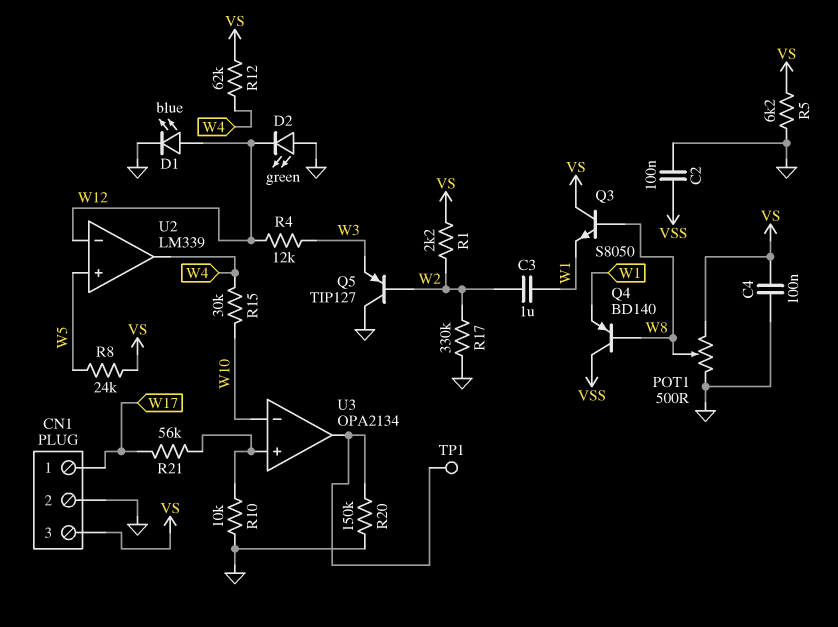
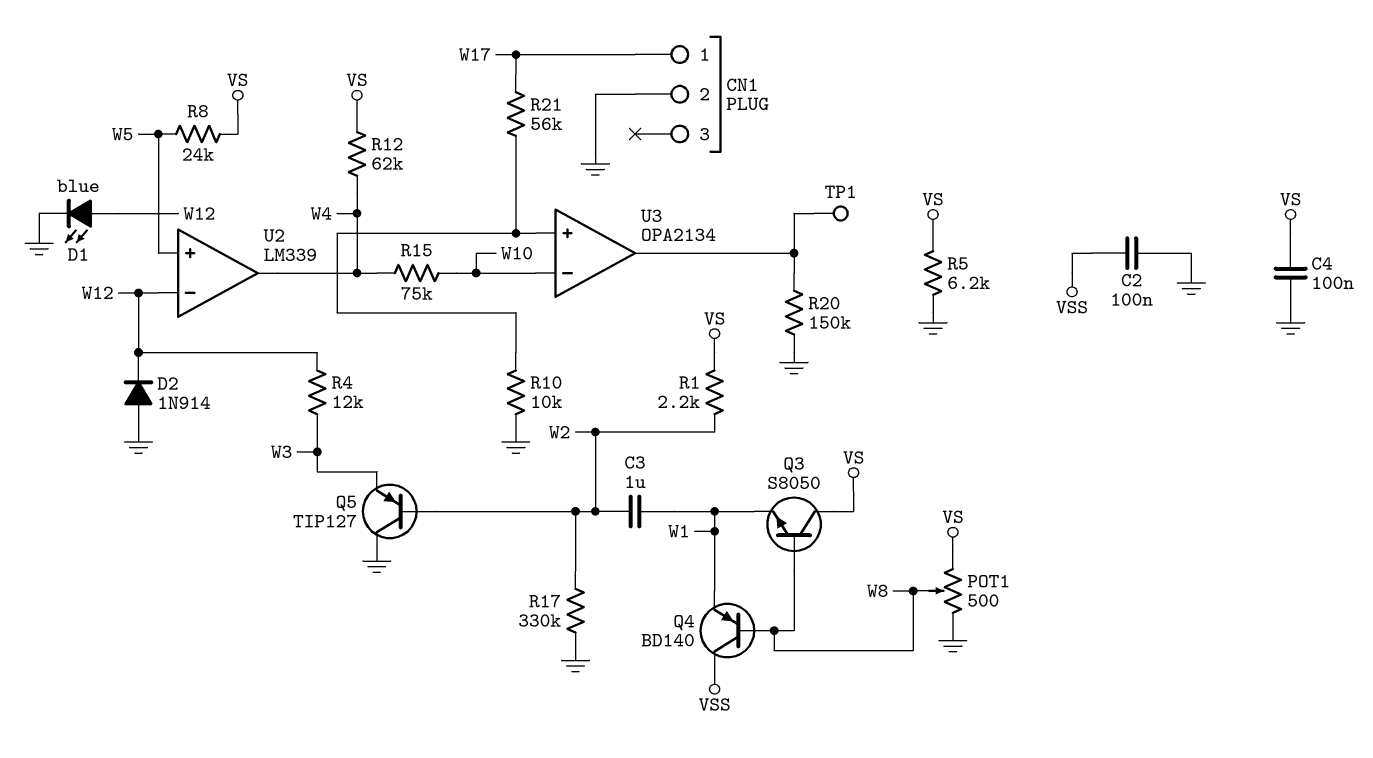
CN1 pin 3: VS -> none
D2: LED green (A GND, K W12) -> diode 1N914 (A GND, K W12)
R15: 30k (W4, W10) -> 75k (W4, W10)

